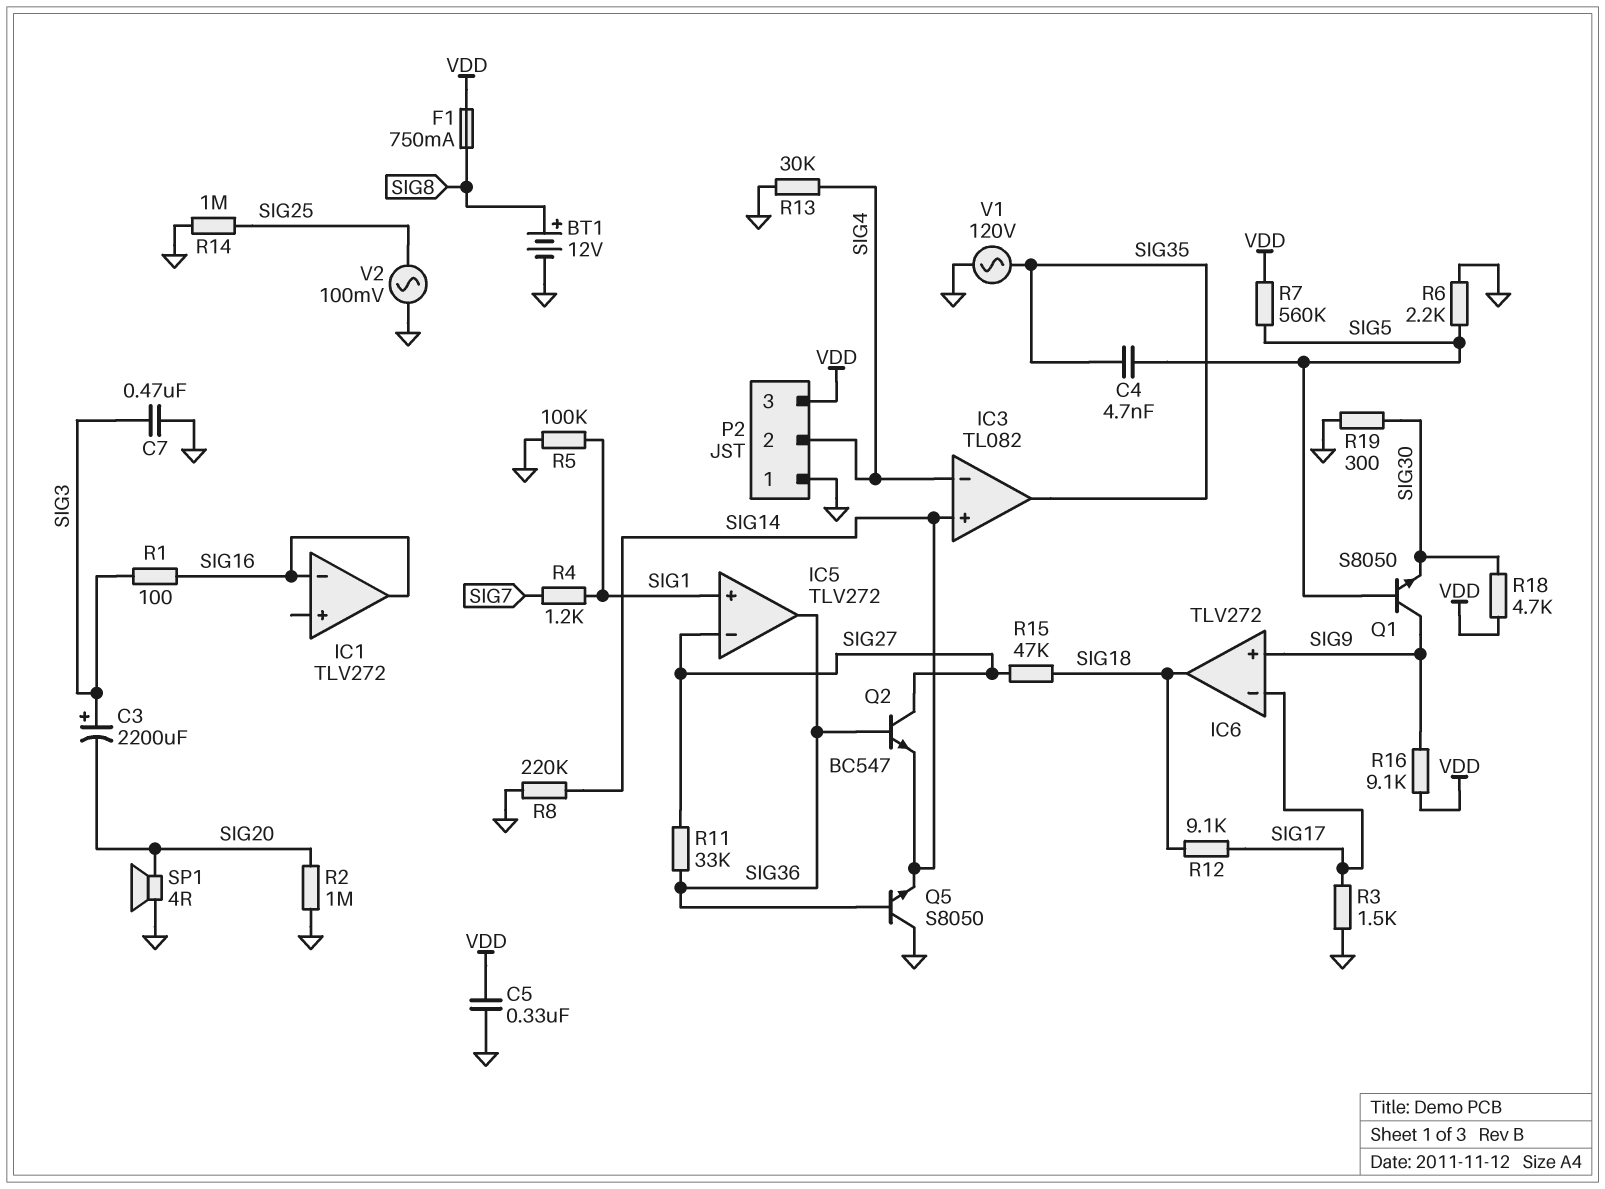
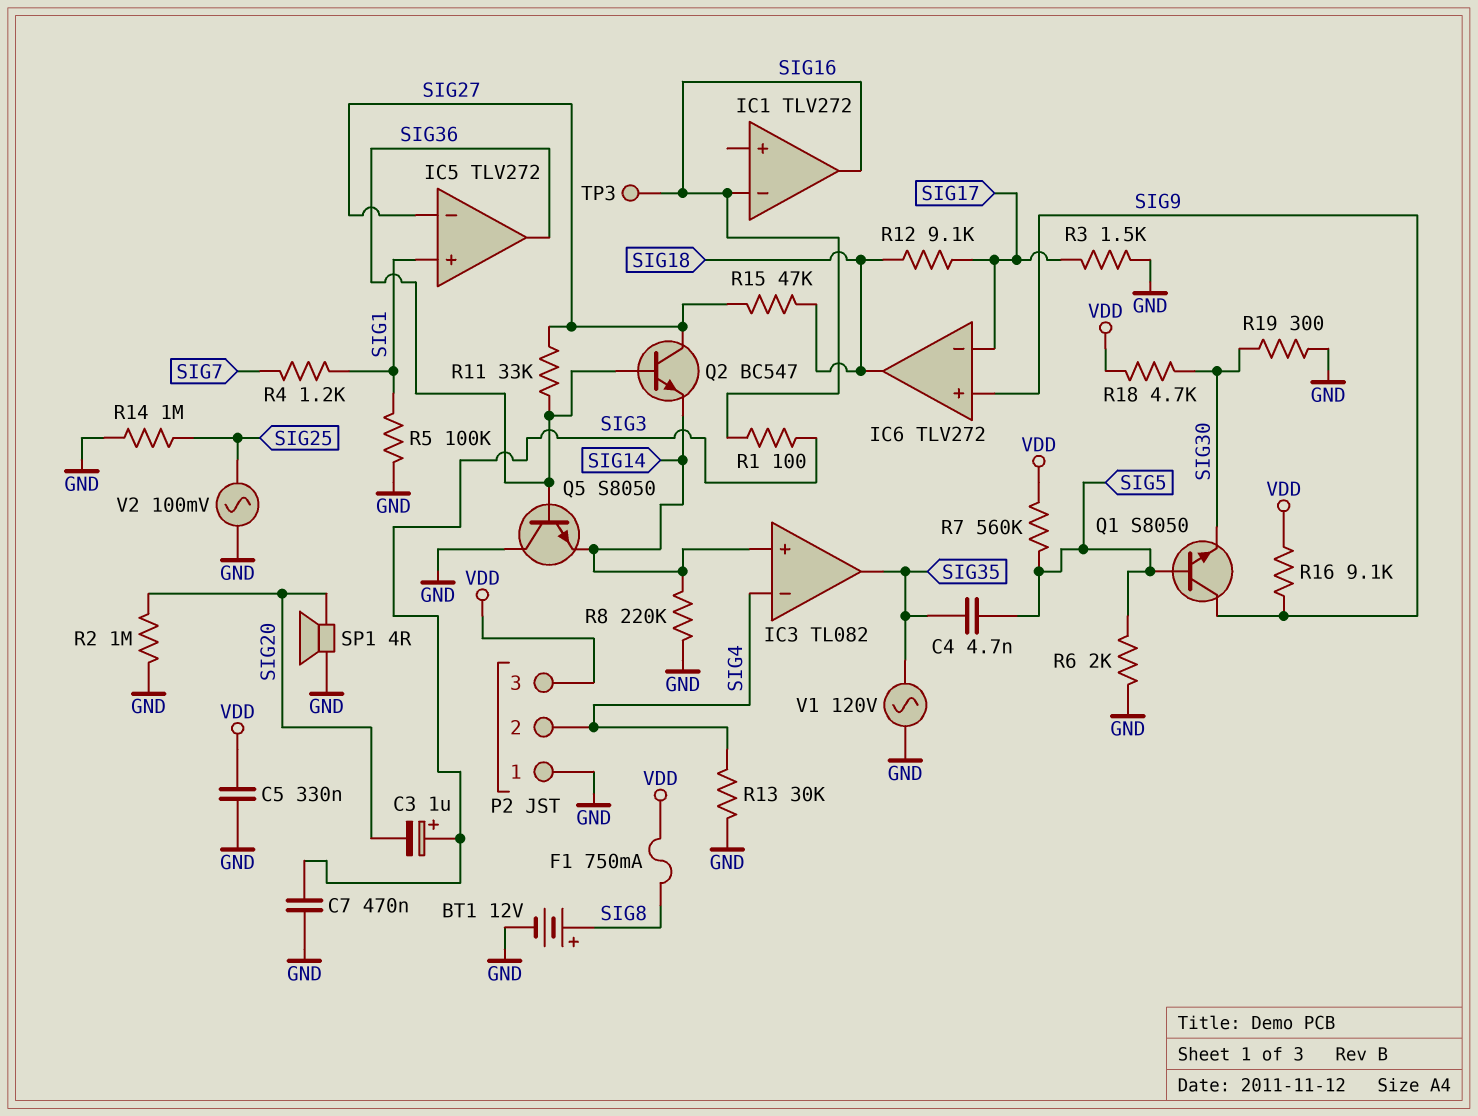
C3: 2200uF (plus SIG3, minus SIG20) -> 1uF (plus SIG3, minus SIG20)
R6: 2.2k (GND, SIG5) -> 2k (GND, SIG5)
TP3: none -> test point (SIG16)

